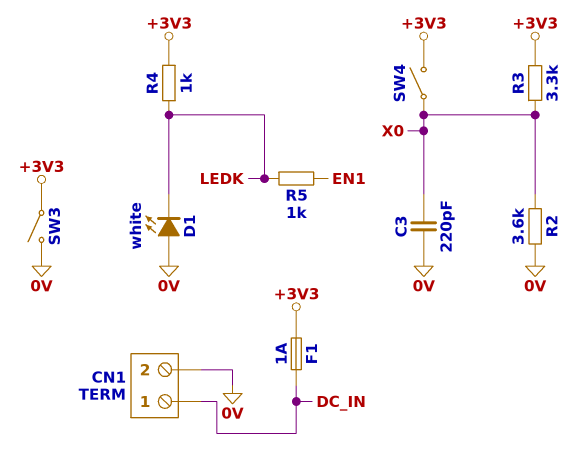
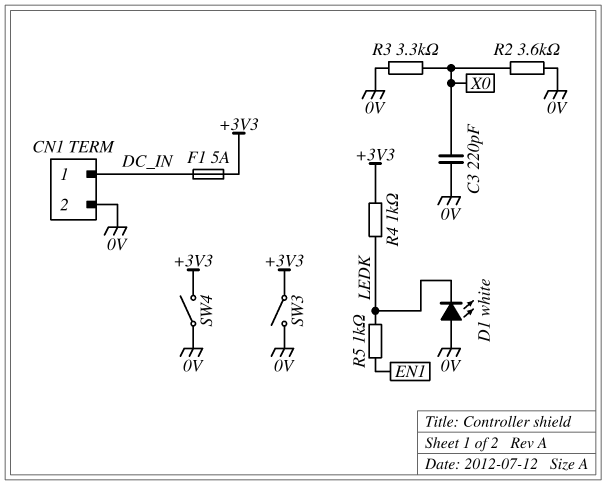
F1: 1A (+3V3, DC_IN) -> 5A (+3V3, DC_IN)
R3: 3.3k (+3V3, X0) -> 3.3k (0V, X0)
SW4: switch (+3V3, X0) -> switch (+3V3, 0V)

